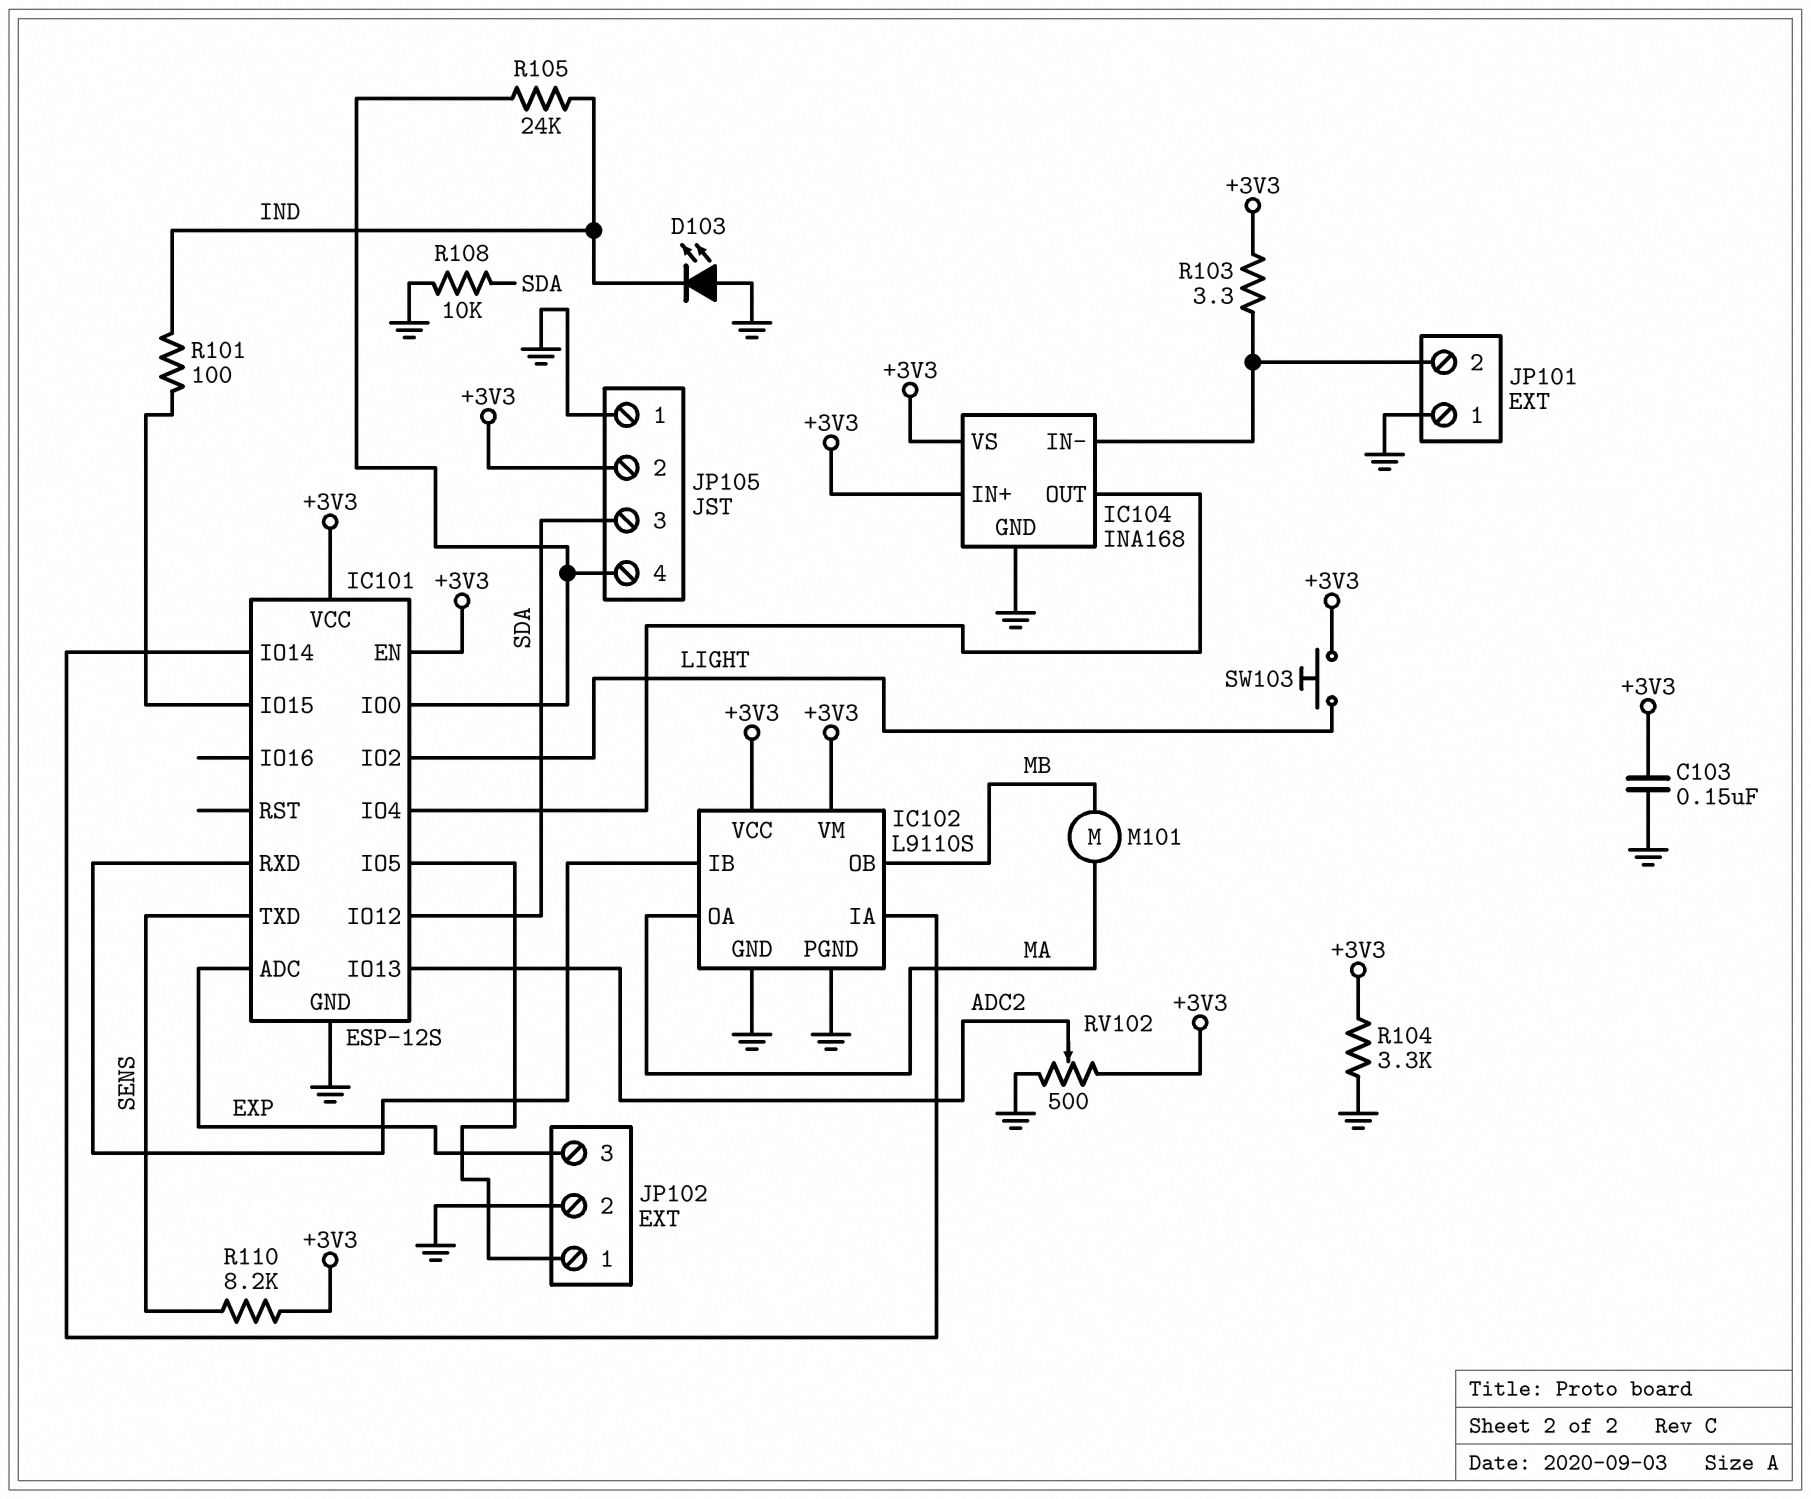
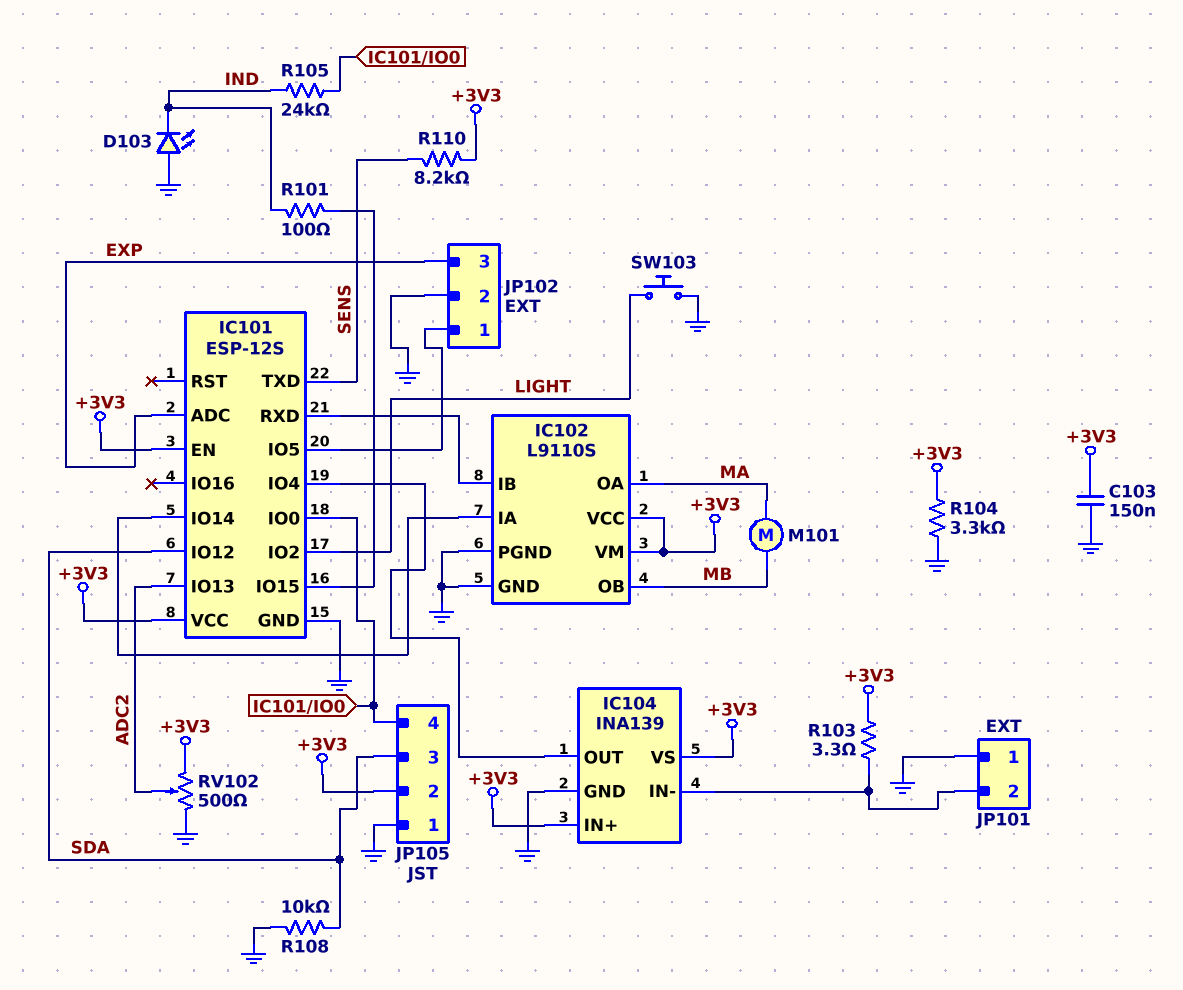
IC104: INA168 -> INA139
SW103: button (+3V3, LIGHT) -> button (GND, LIGHT)

